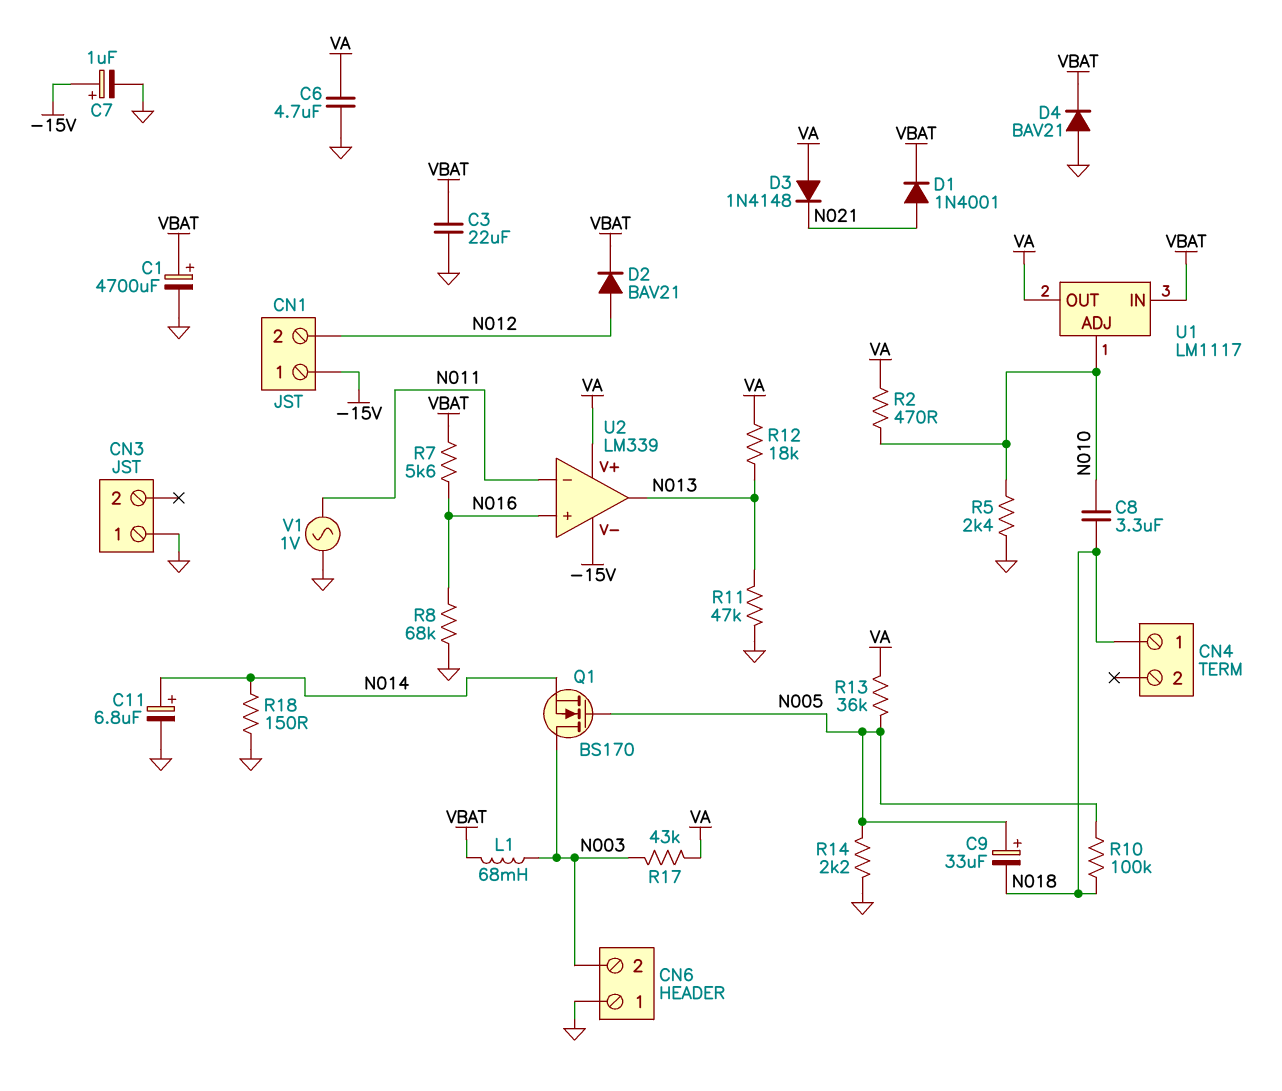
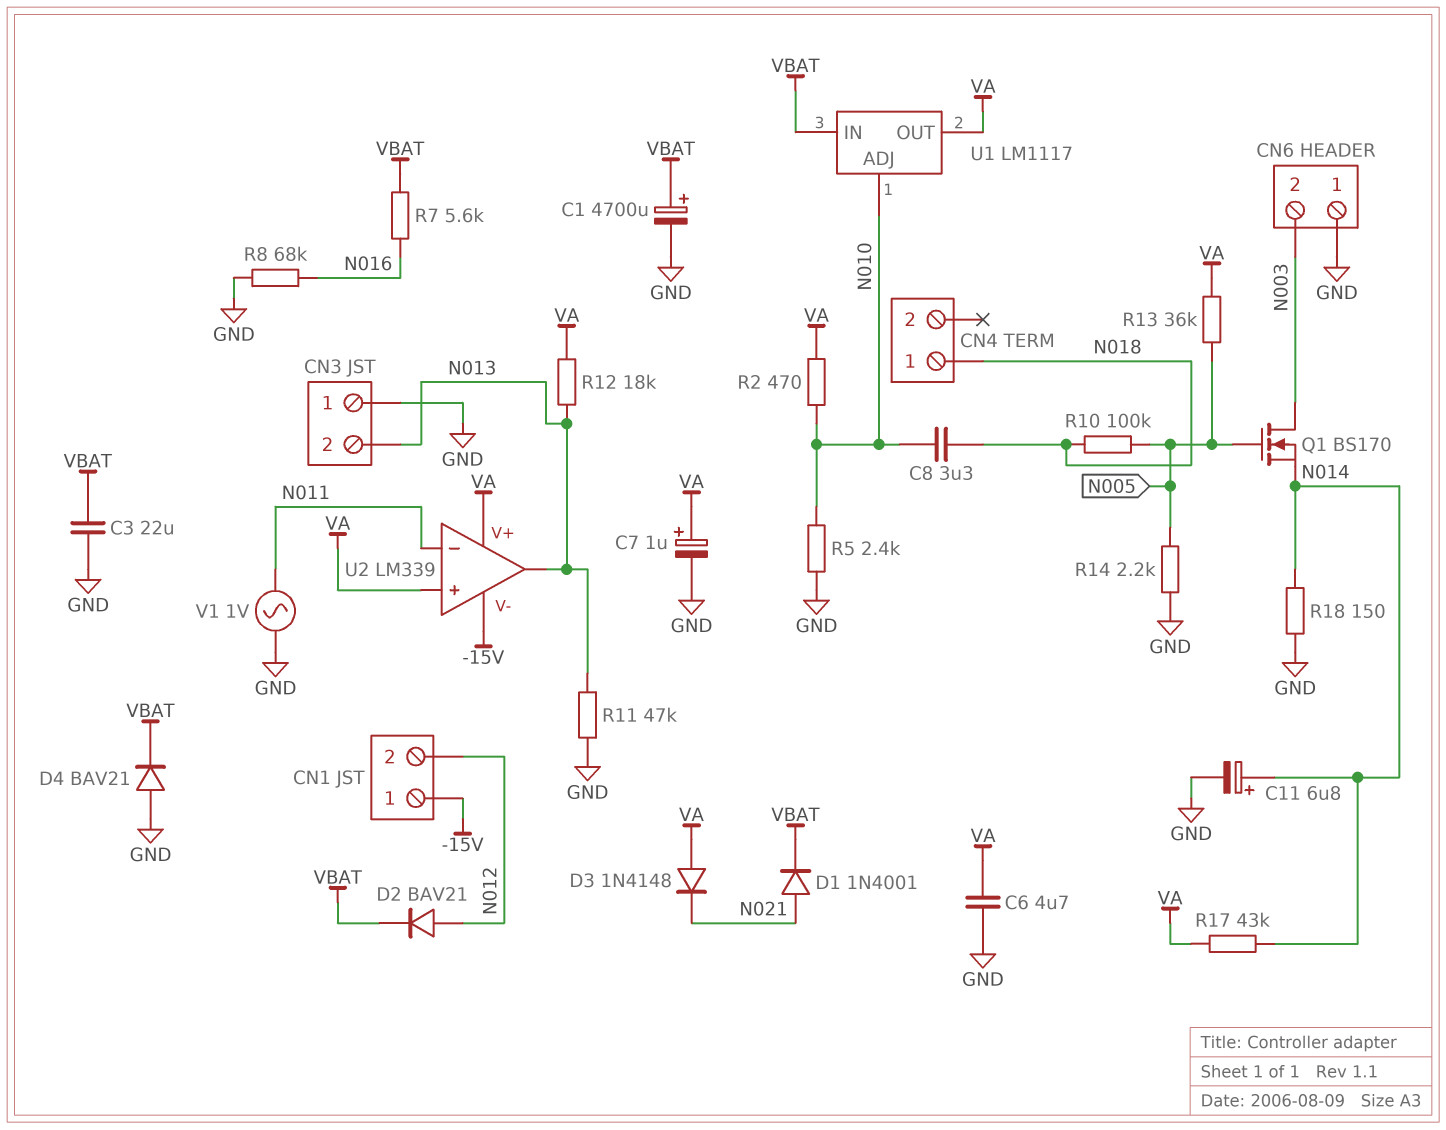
C7: 1uF (plus -15V, minus GND) -> 1uF (plus VA, minus GND)
C9: 33uF (plus N005, minus N018) -> none
CN3 pin 2: none -> N013
L1: 68mH (N003, VBAT) -> none
R17: 43k (N003, VA) -> 43k (N014, VA)
U2 pin in+: N016 -> VA

